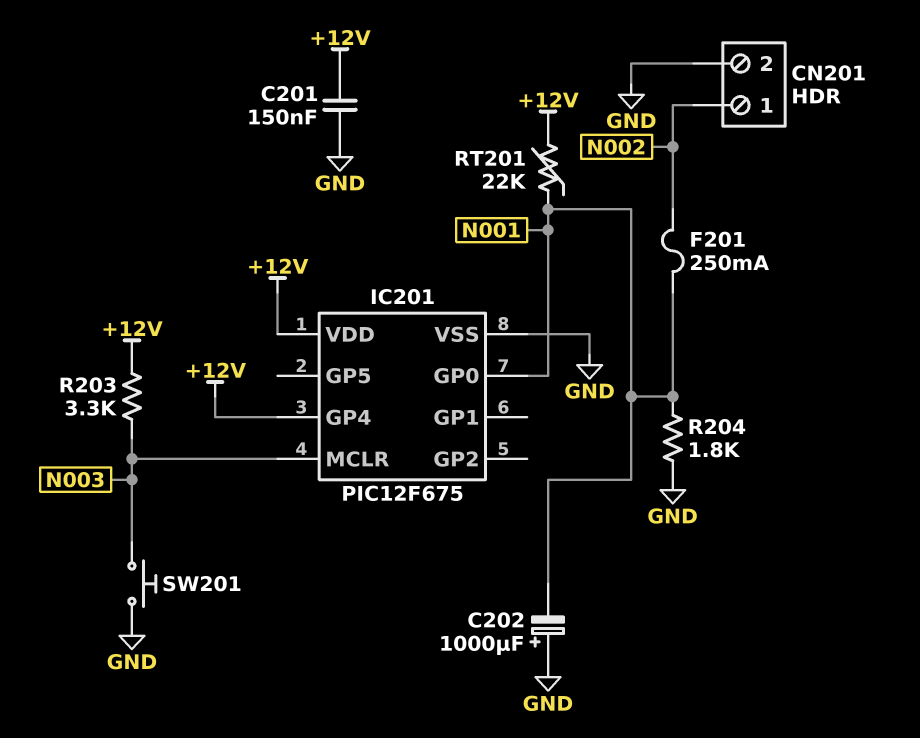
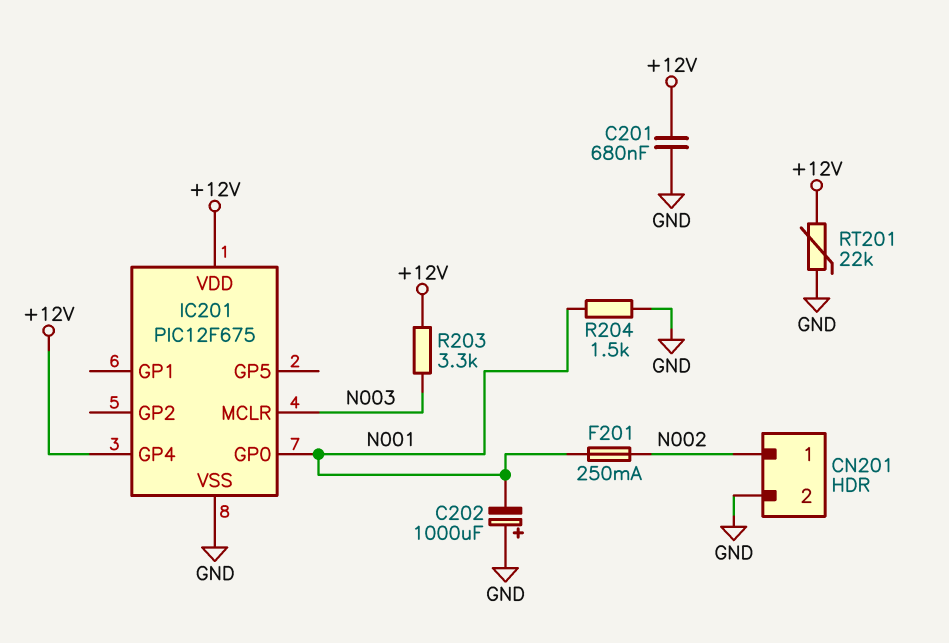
C201: 150nF (+12V, GND) -> 680nF (+12V, GND)
R204: 1.8k (GND, N001) -> 1.5k (GND, N001)
RT201: 22k (+12V, N001) -> 22k (+12V, GND)
SW201: button (GND, N003) -> none

